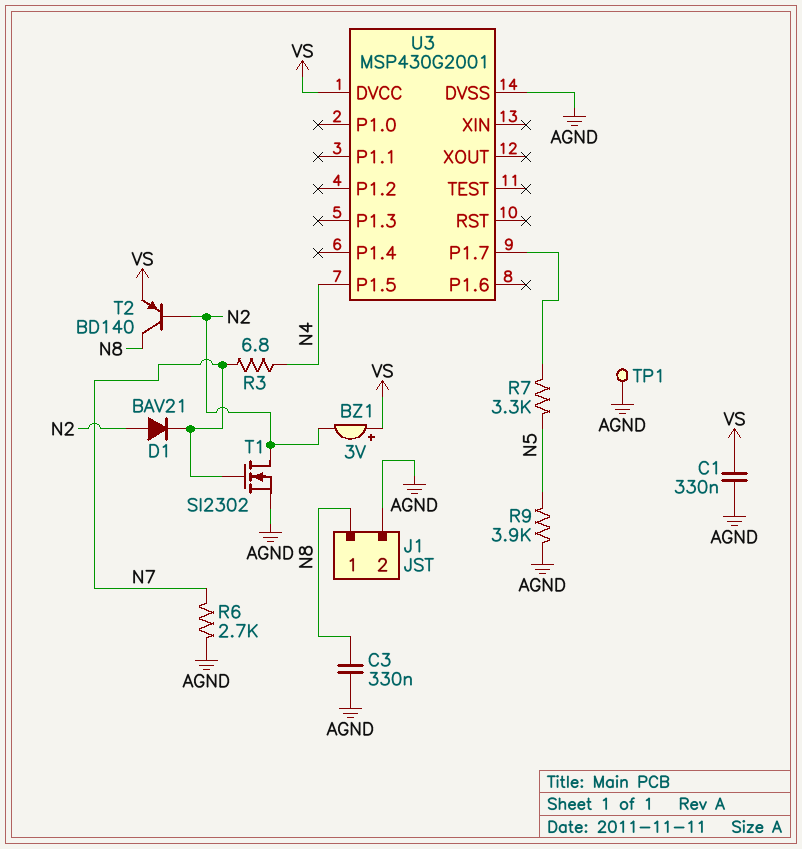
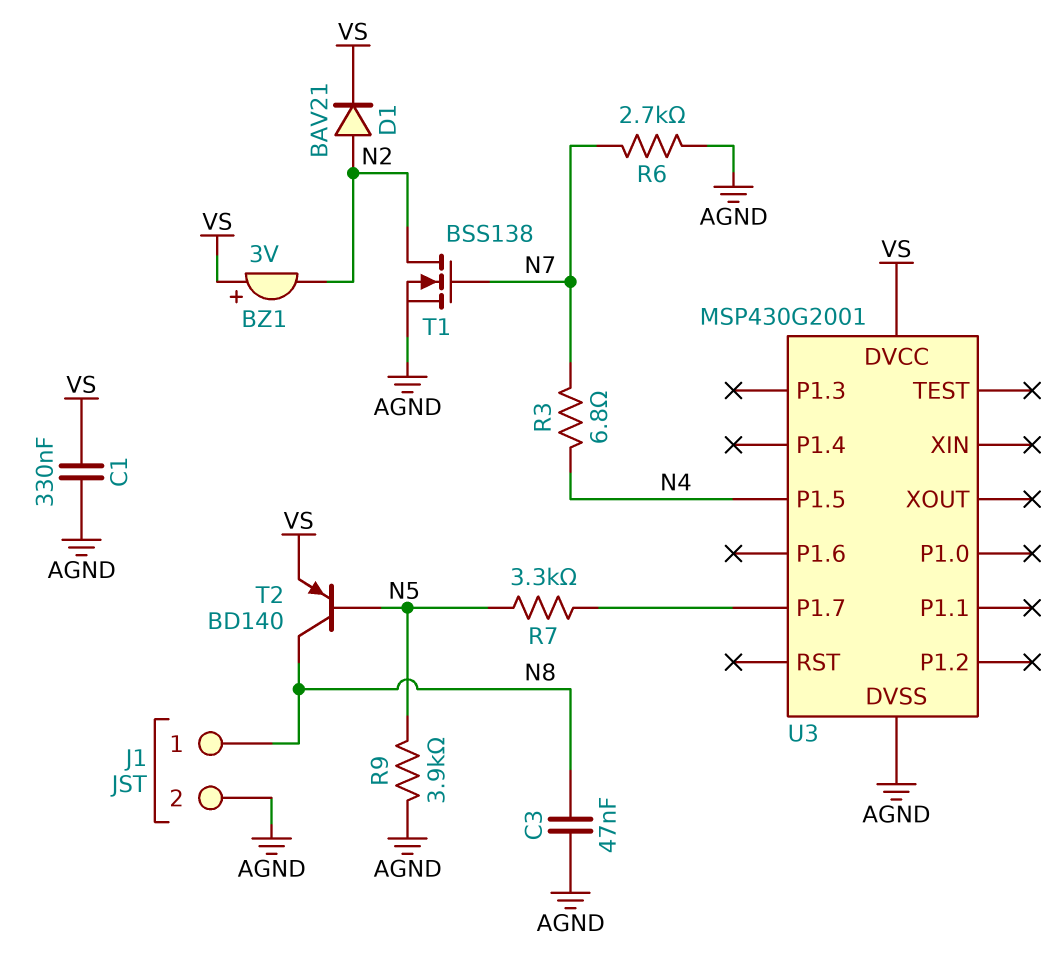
C3: 330nF (AGND, N8) -> 47nF (AGND, N8)
D1: diode BAV21 (A N2, K N7) -> diode BAV21 (A N2, K VS)
T1: NMOS SI2302 (G N7, D N2, S AGND) -> NMOS BSS138 (G N7, D N2, S AGND)
T2: PNP BD140 (B N2, C N8, E VS) -> PNP BD140 (B N5, C N8, E VS)
TP1: test point (AGND) -> none

